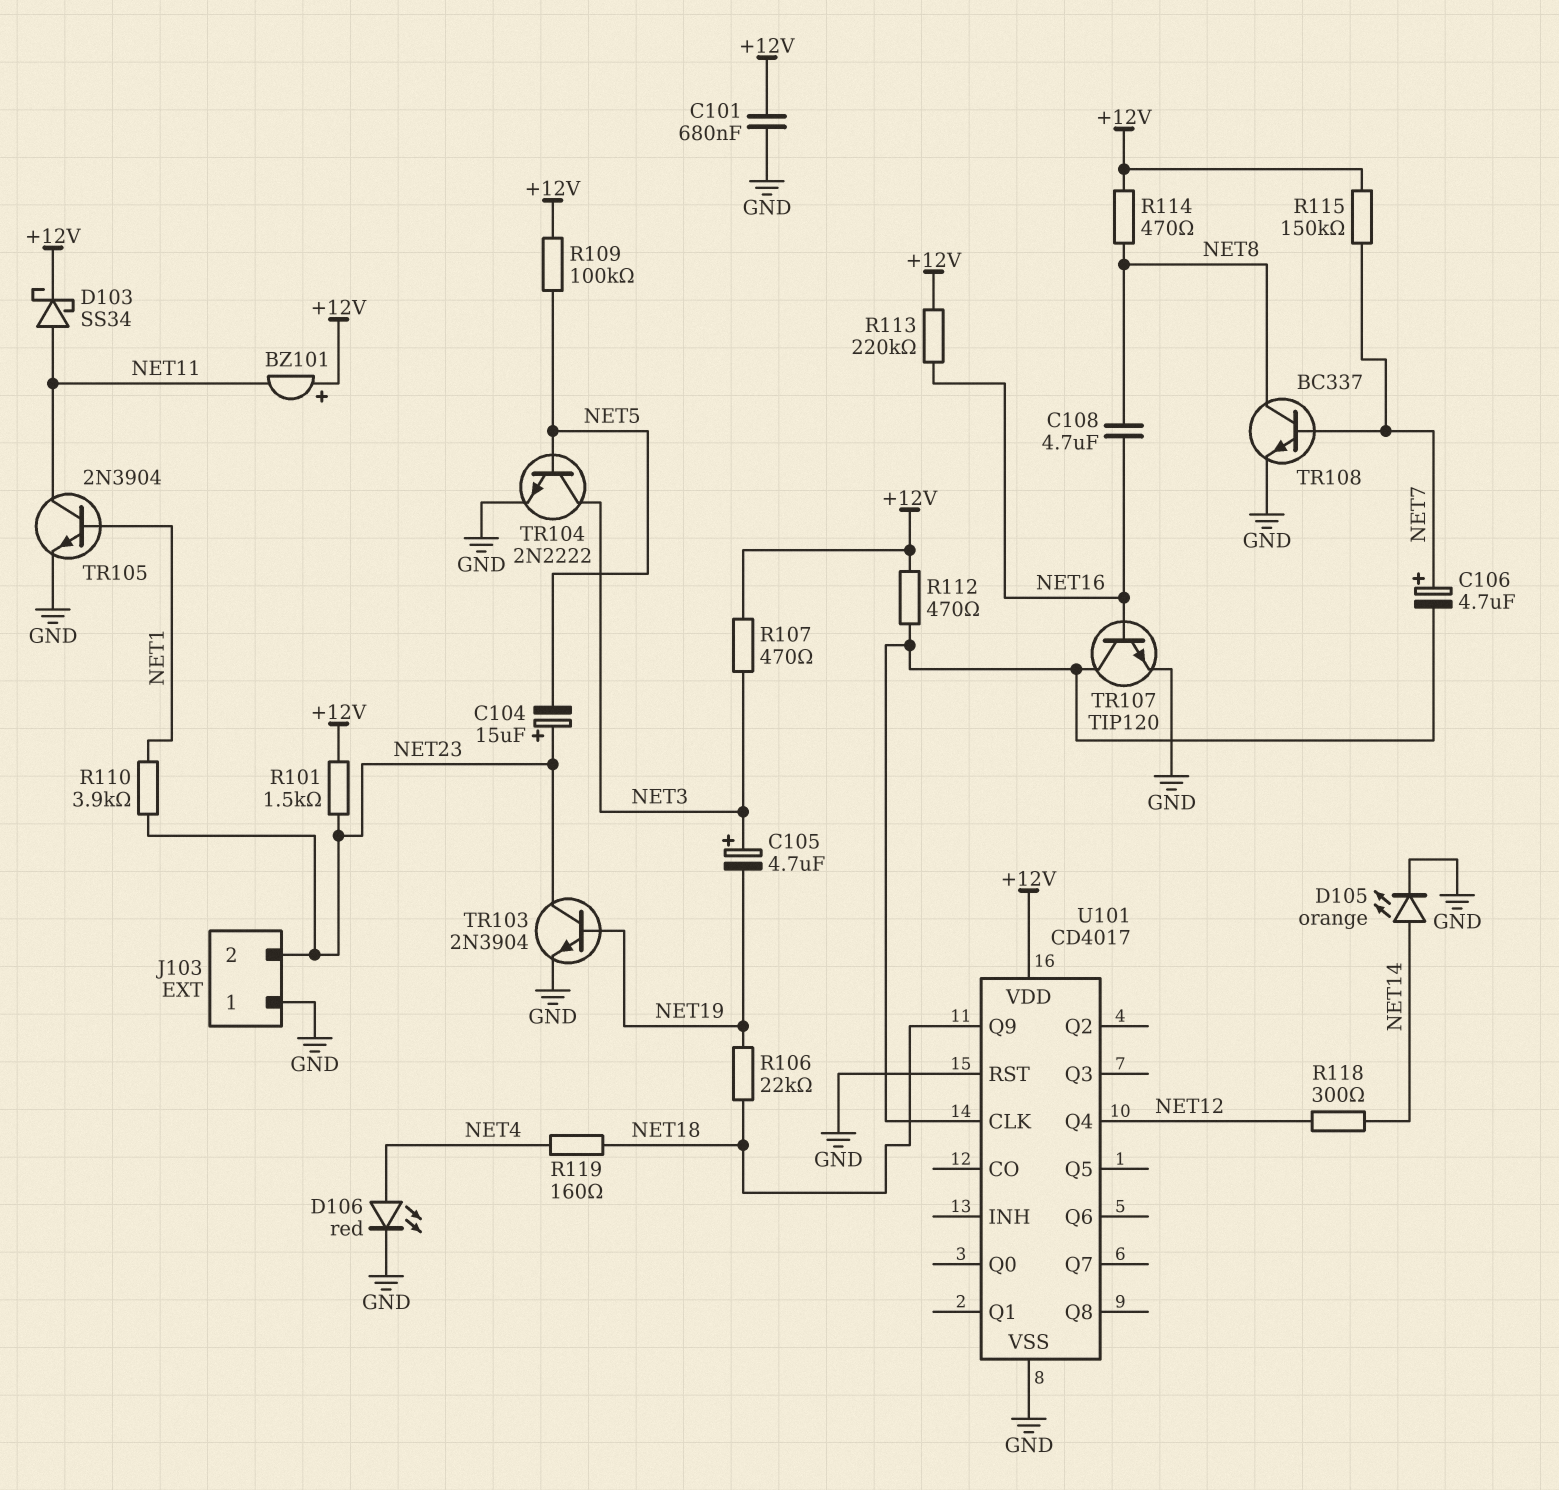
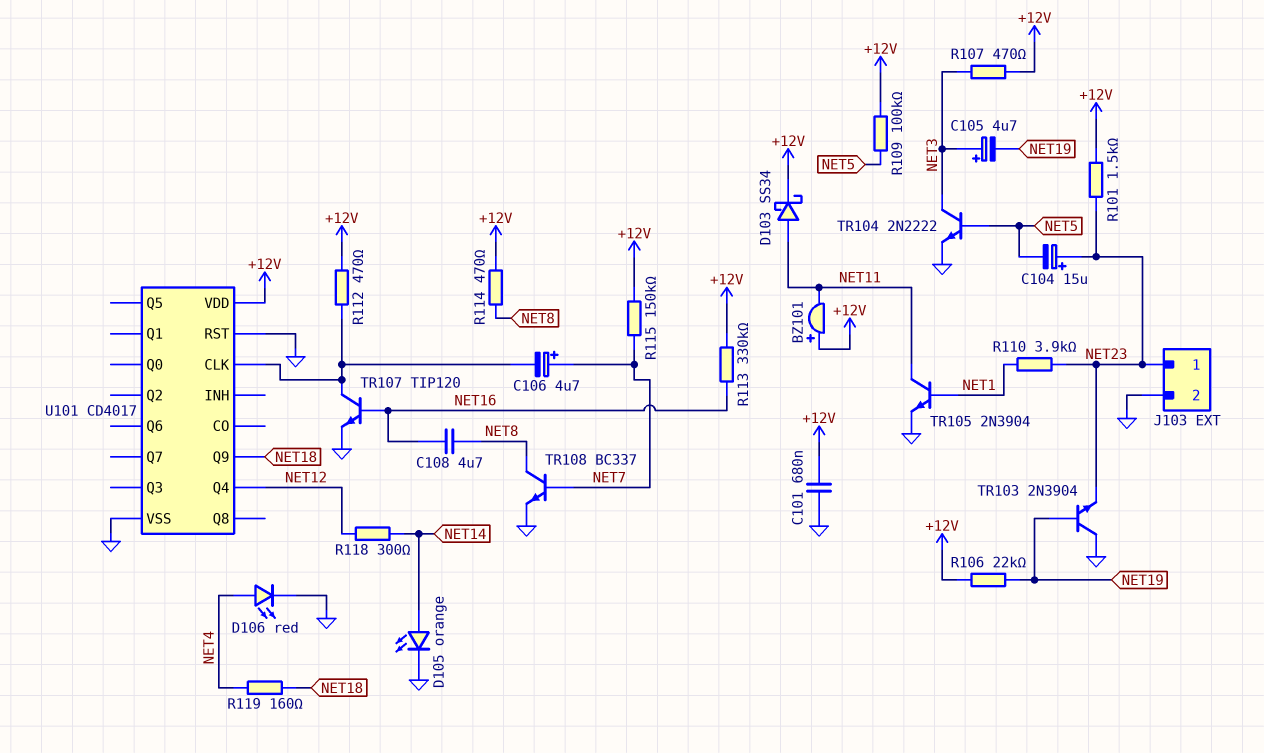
J103 pin 1: GND -> NET23
J103 pin 2: NET23 -> GND
R106: 22k (NET18, NET19) -> 22k (+12V, NET19)
R113: 220k (+12V, NET16) -> 330k (+12V, NET16)
TR103: NPN 2N3904 (B NET19, C NET23, E GND) -> NPN 2N3904 (B NET19, C GND, E NET23)

